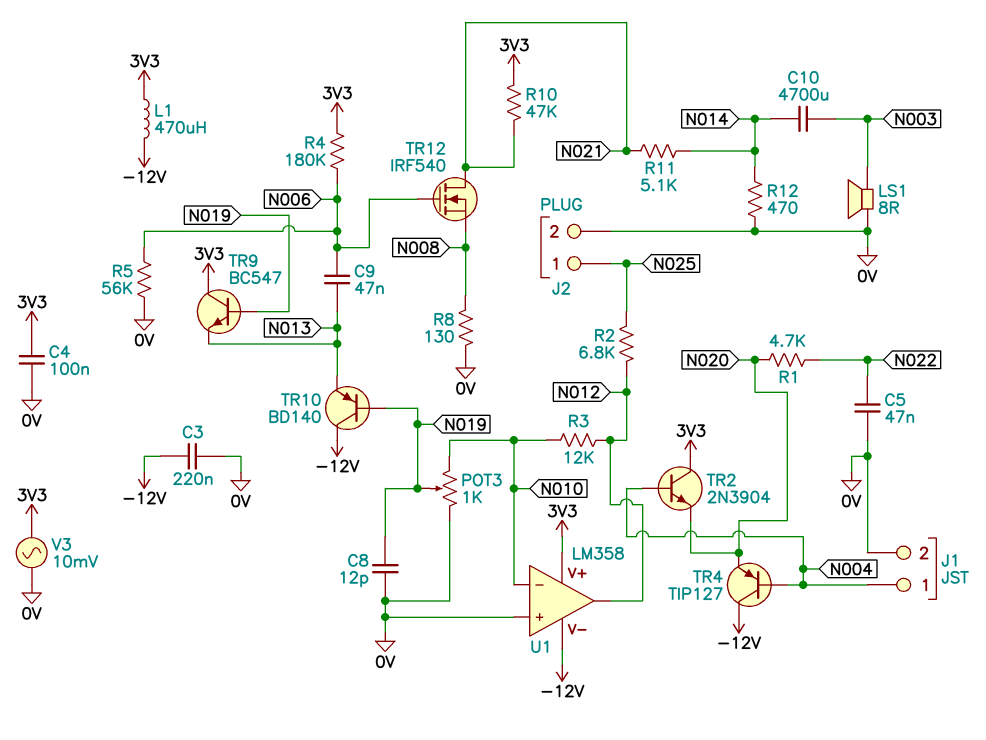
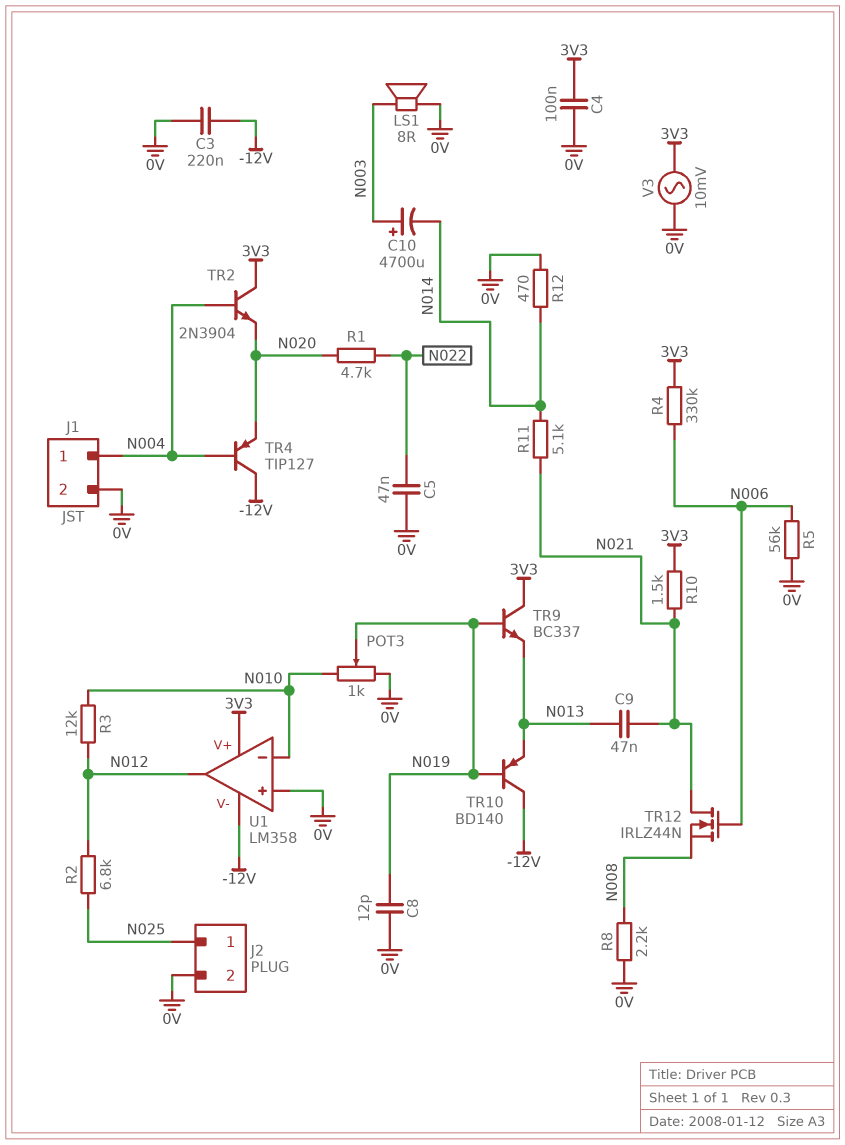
C9: 47nF (N006, N013) -> 47nF (N013, N021)
C10: 4700uF (N003, N014) -> 4700uF (plus N003, minus N014)
L1: 470uH (-12V, 3V3) -> none
R4: 180k (3V3, N006) -> 330k (3V3, N006)
R8: 130 (0V, N008) -> 2.2k (0V, N008)
R10: 47k (3V3, N021) -> 1.5k (3V3, N021)
TR9: NPN BC547 (B N019, C 3V3, E N013) -> NPN BC337 (B N019, C 3V3, E N013)
TR12: NMOS IRF540 (G N006, D N021, S N008) -> NMOS IRLZ44N (G N006, D N021, S N008)

